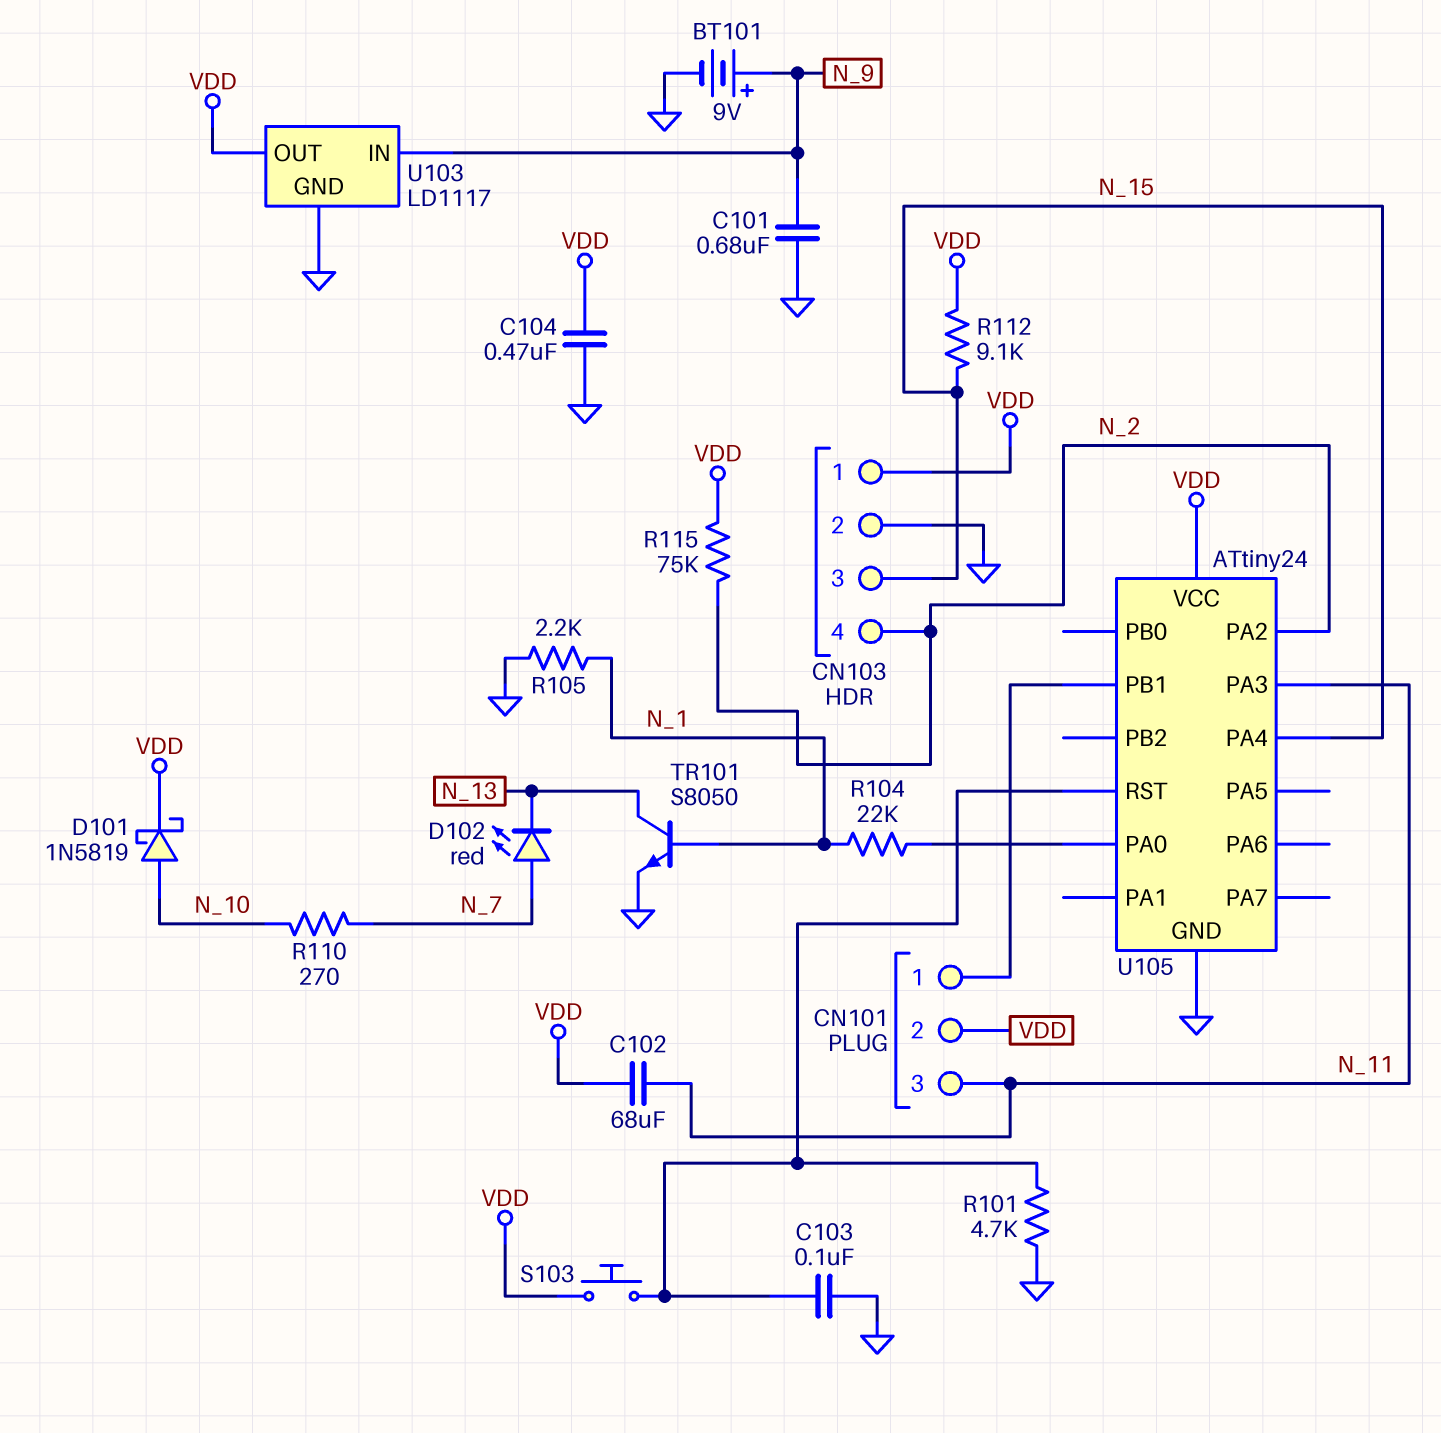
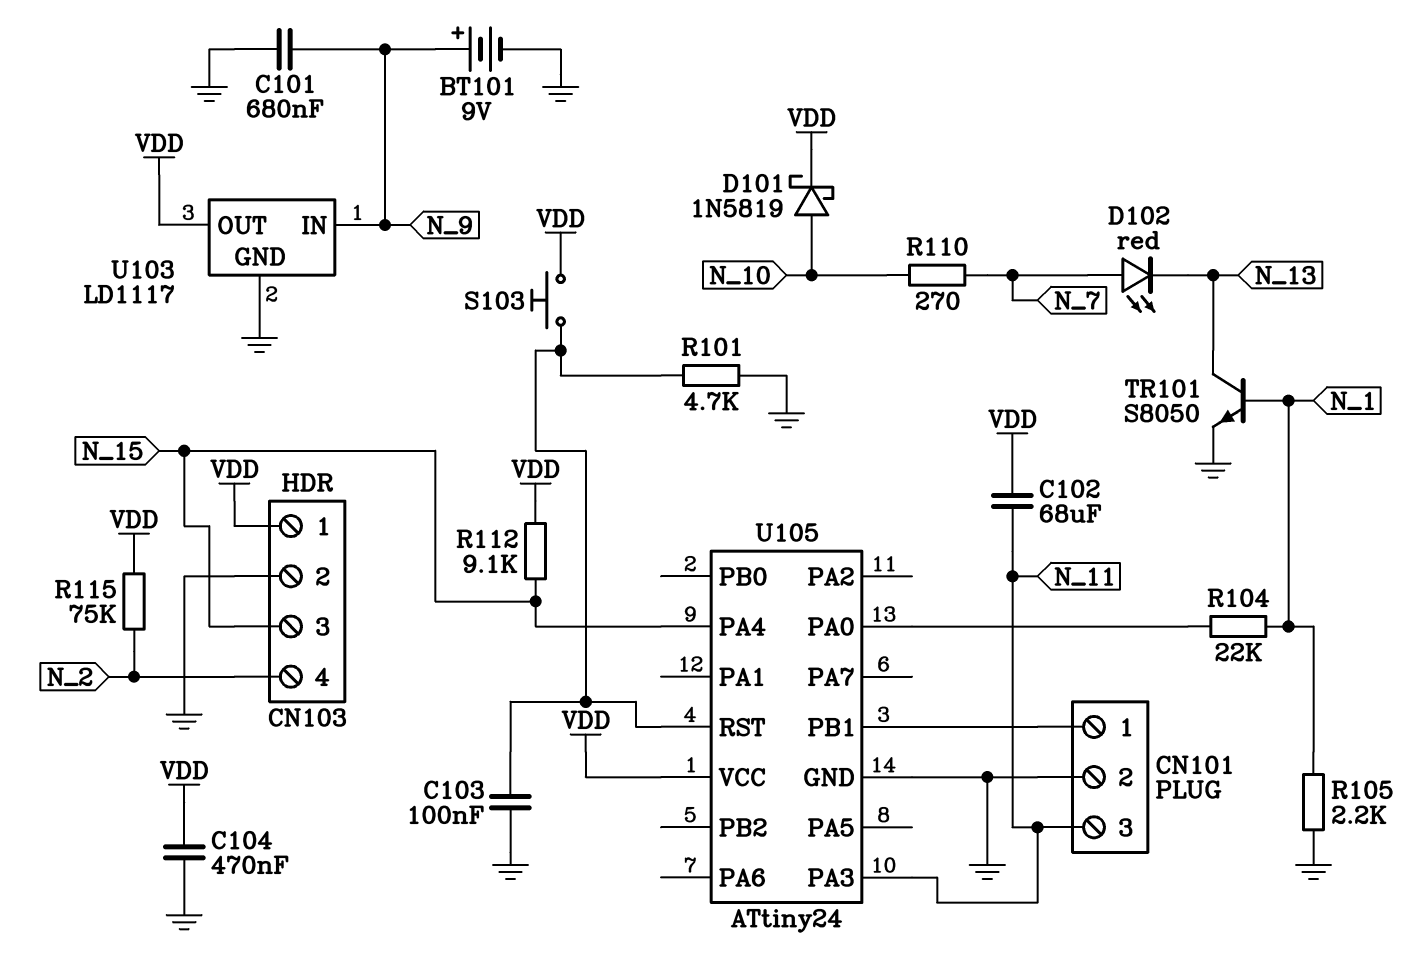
CN101 pin 2: VDD -> GND
U105 pin PA2: N_2 -> none

